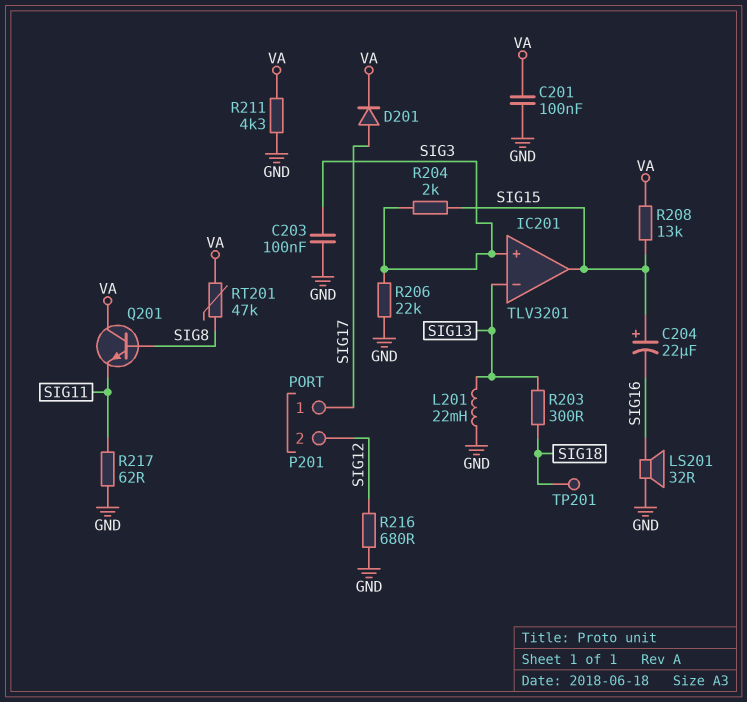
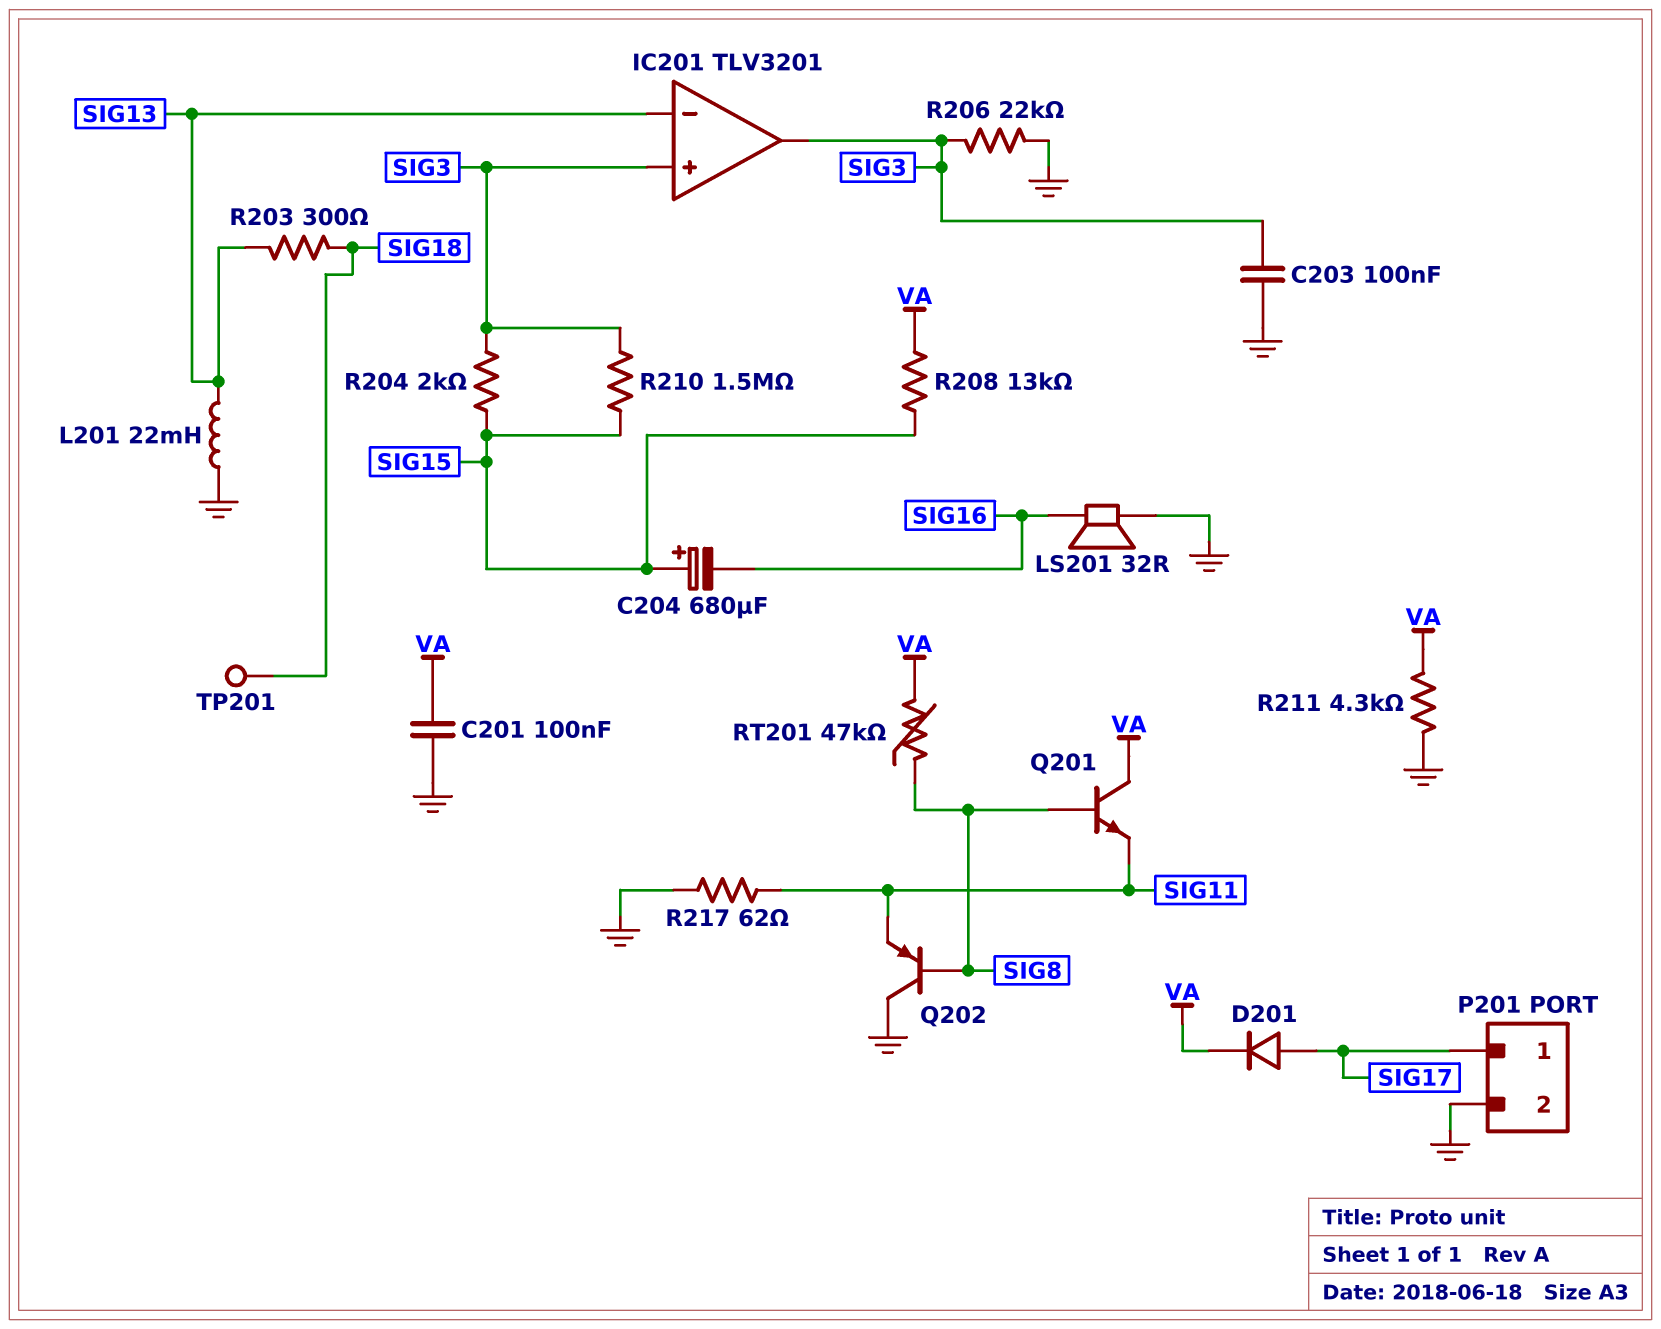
C204: 22uF (plus SIG15, minus SIG16) -> 680uF (plus SIG15, minus SIG16)
IC201 pin out: SIG15 -> SIG3
P201 pin 2: SIG12 -> GND
Q202: none -> PNP (B SIG8, C GND, E SIG11)
R210: none -> 1.5M (SIG3, SIG15)
R216: 680 (GND, SIG12) -> none

